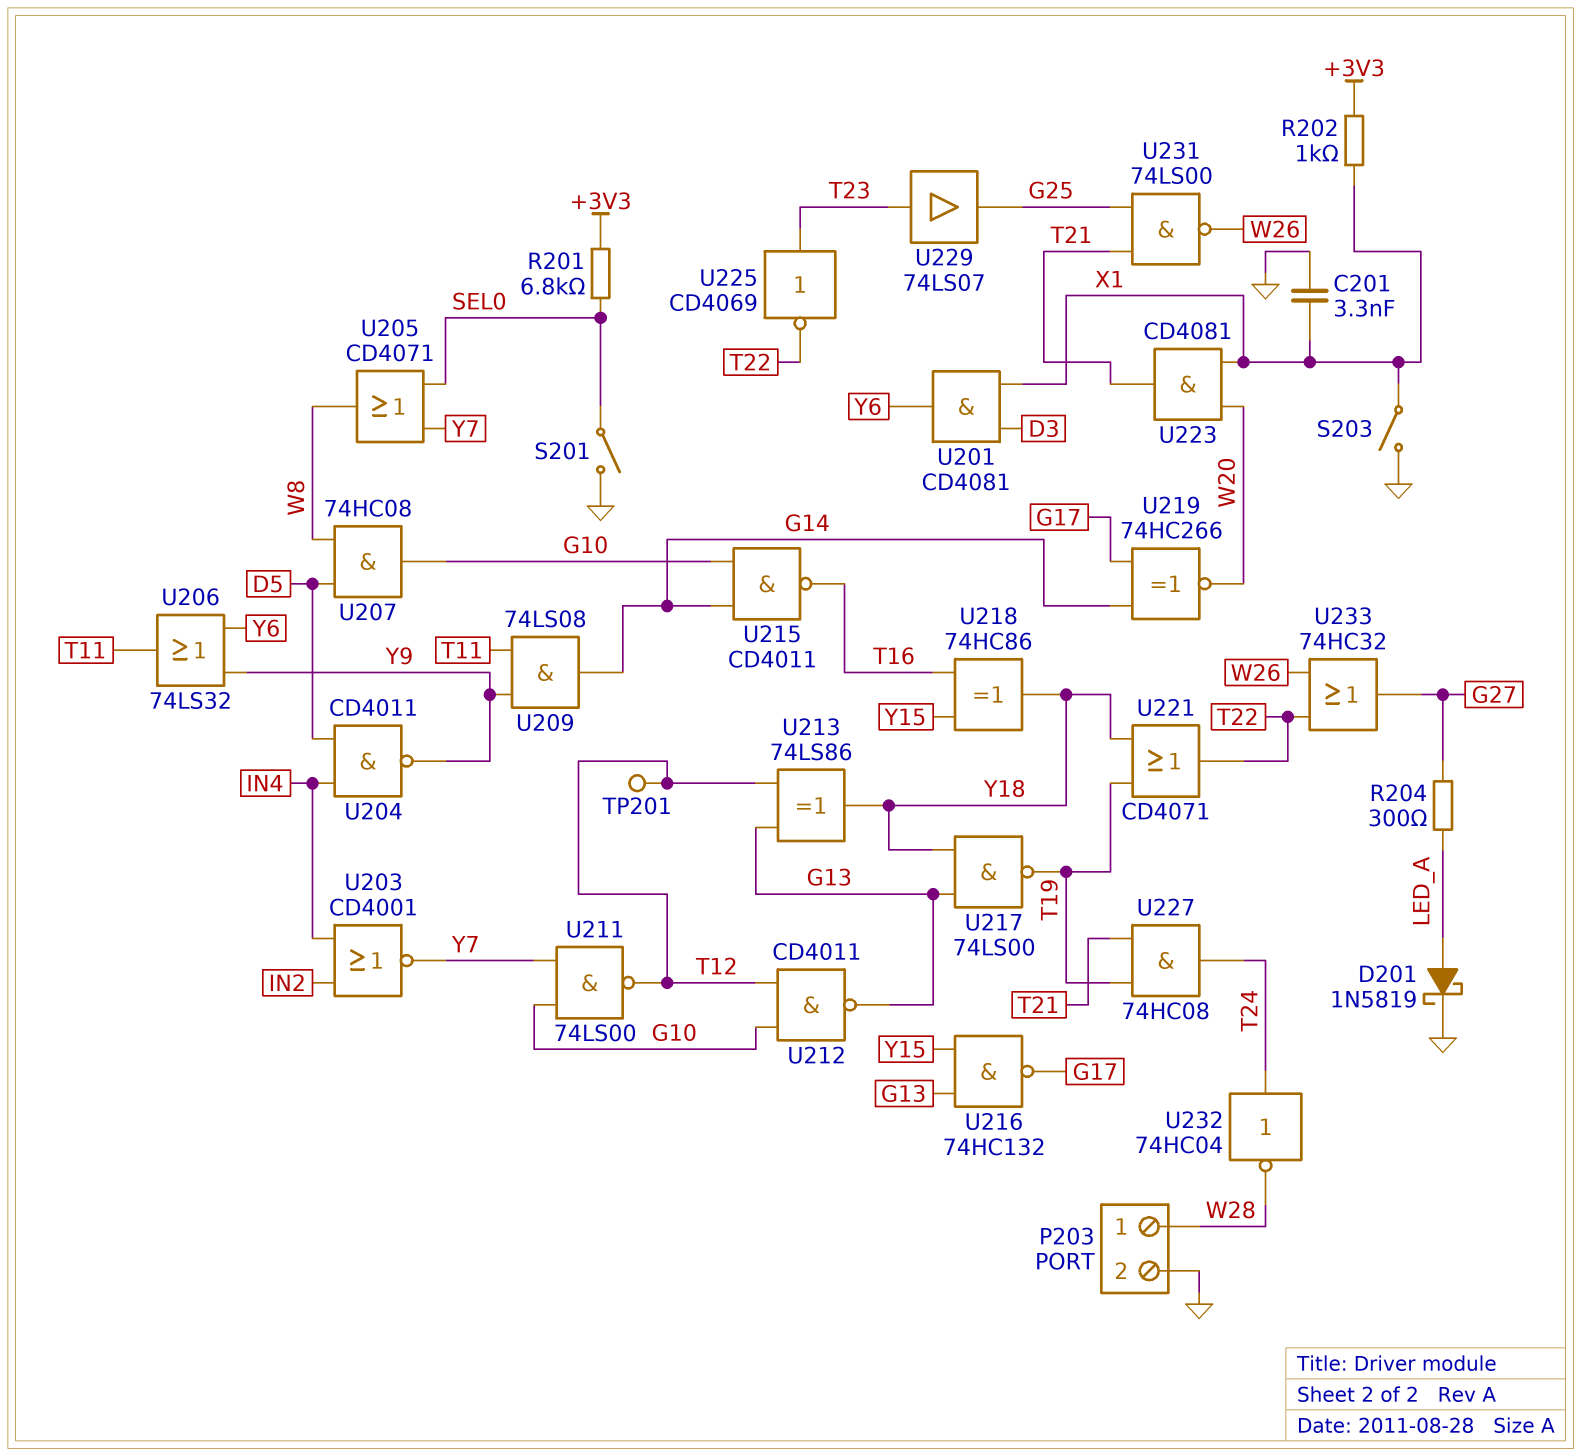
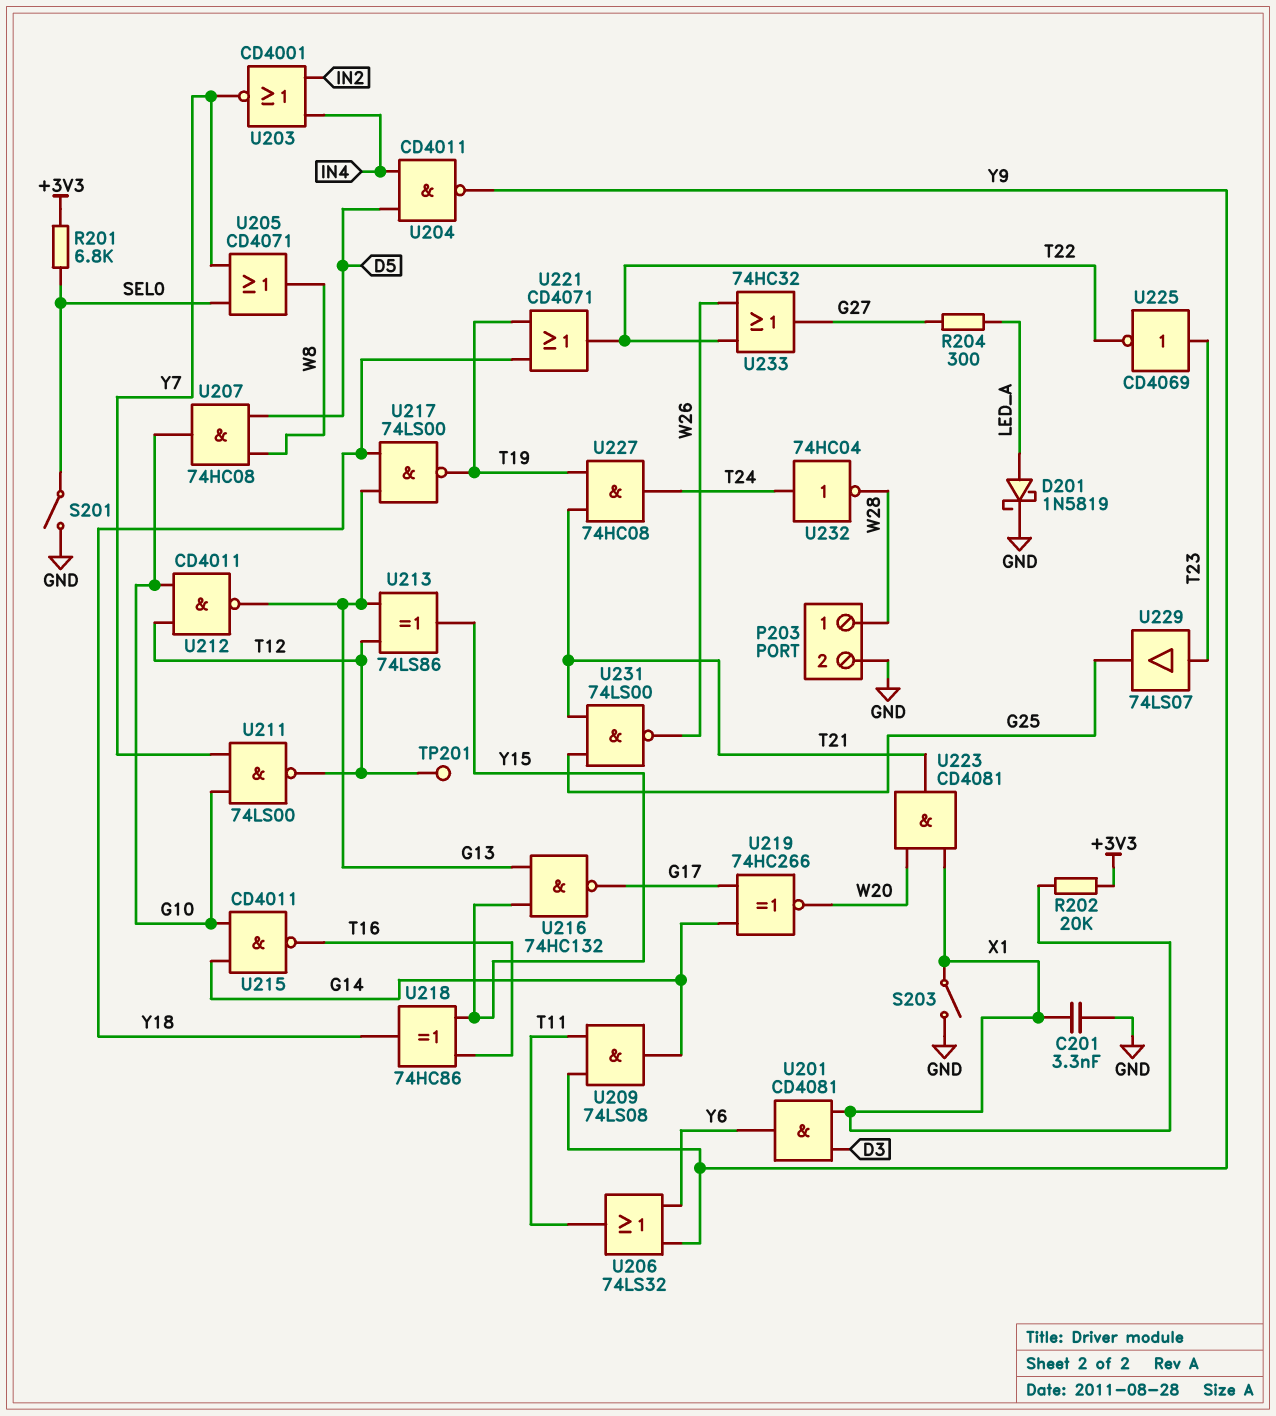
R202: 1k (+3V3, X1) -> 20k (+3V3, X1)
U213: XOR 74LS86 (in G13, in T12, out Y18) -> XOR 74LS86 (in G13, in T12, out Y15)

